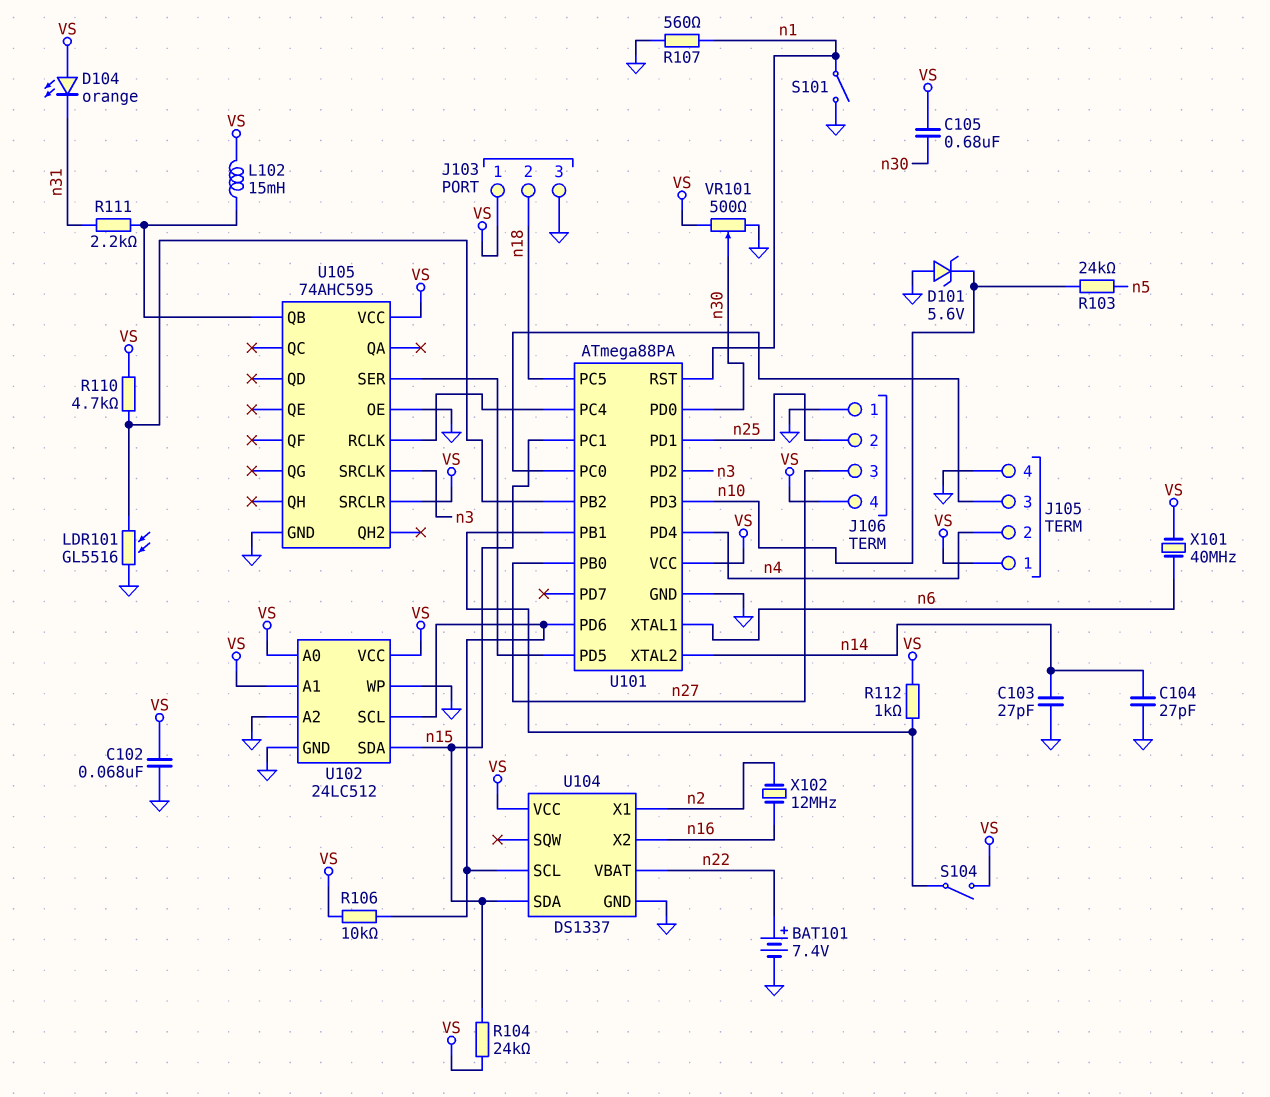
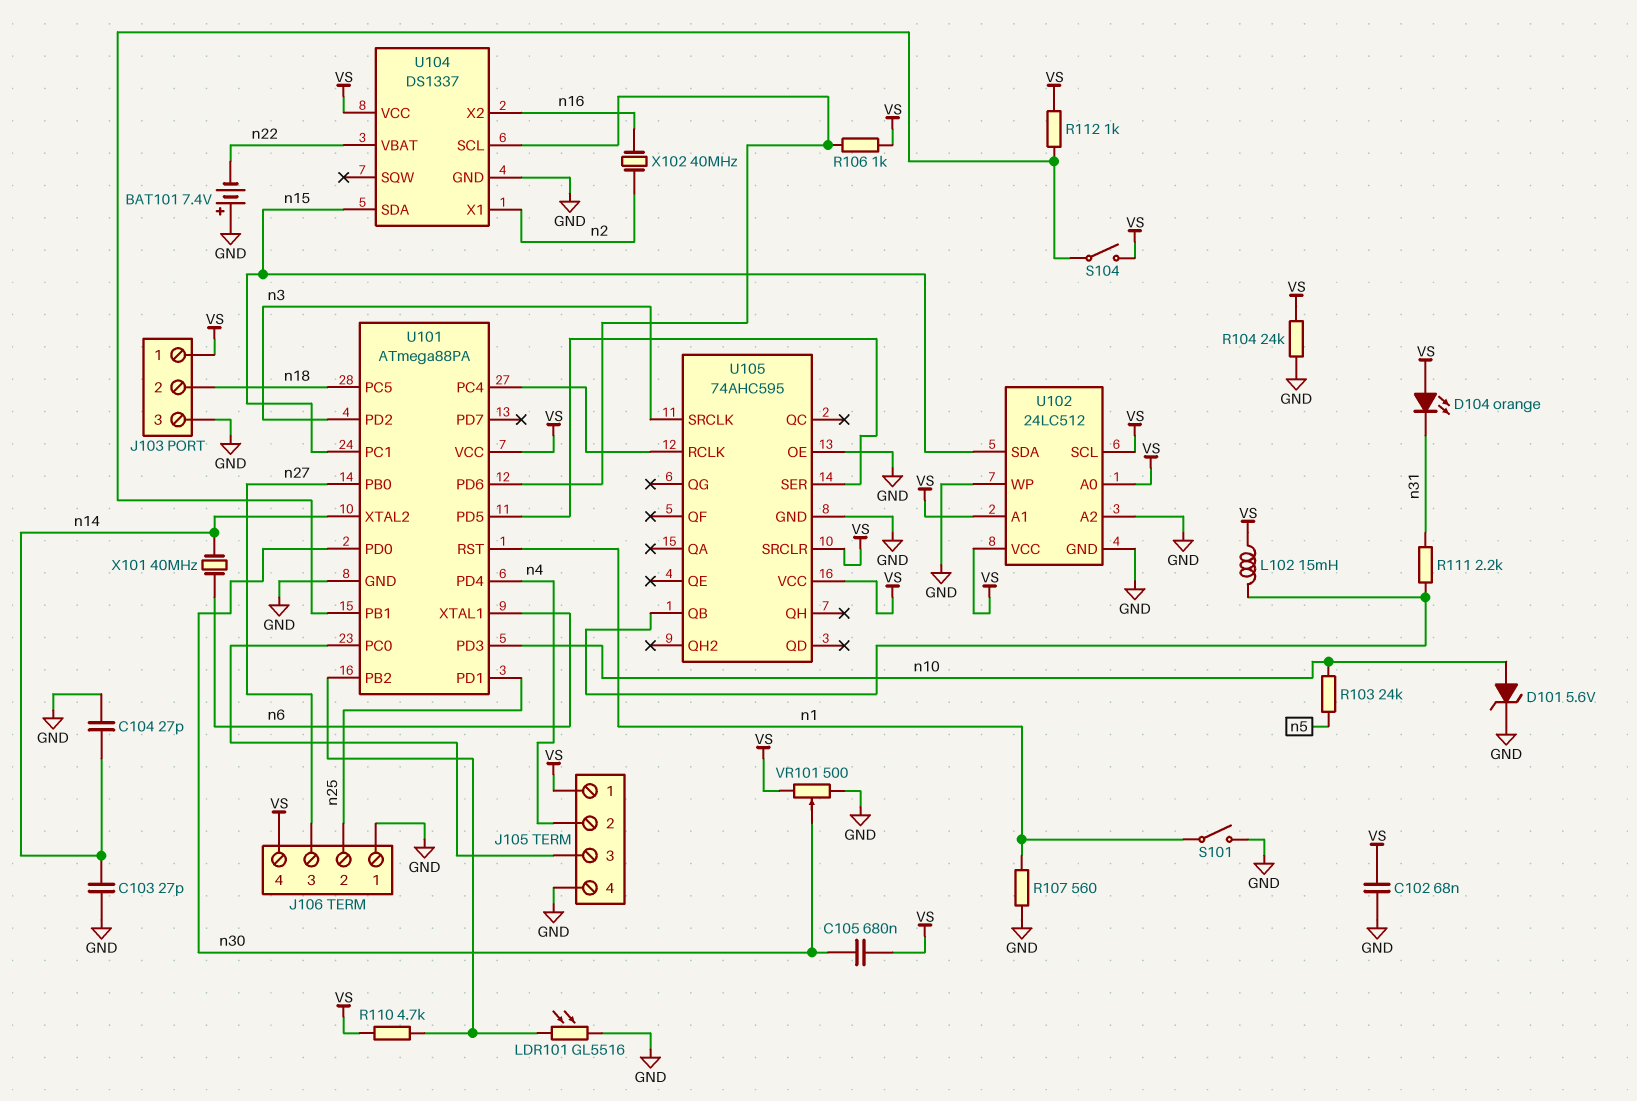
BAT101: 7.4V (plus n22, minus GND) -> 7.4V (plus GND, minus n22)
D101: zener 5.6V (A GND, K n10) -> zener 5.6V (A n10, K GND)
R104: 24k (VS, n15) -> 24k (GND, VS)
R106: 10k (U101/PD6, VS) -> 1k (U101/PD6, VS)
U102 pin SCL: U101/PD6 -> VS
X101: 40MHz (VS, n6) -> 40MHz (n6, n14)
X102: 12MHz (n2, n16) -> 40MHz (n2, n16)

